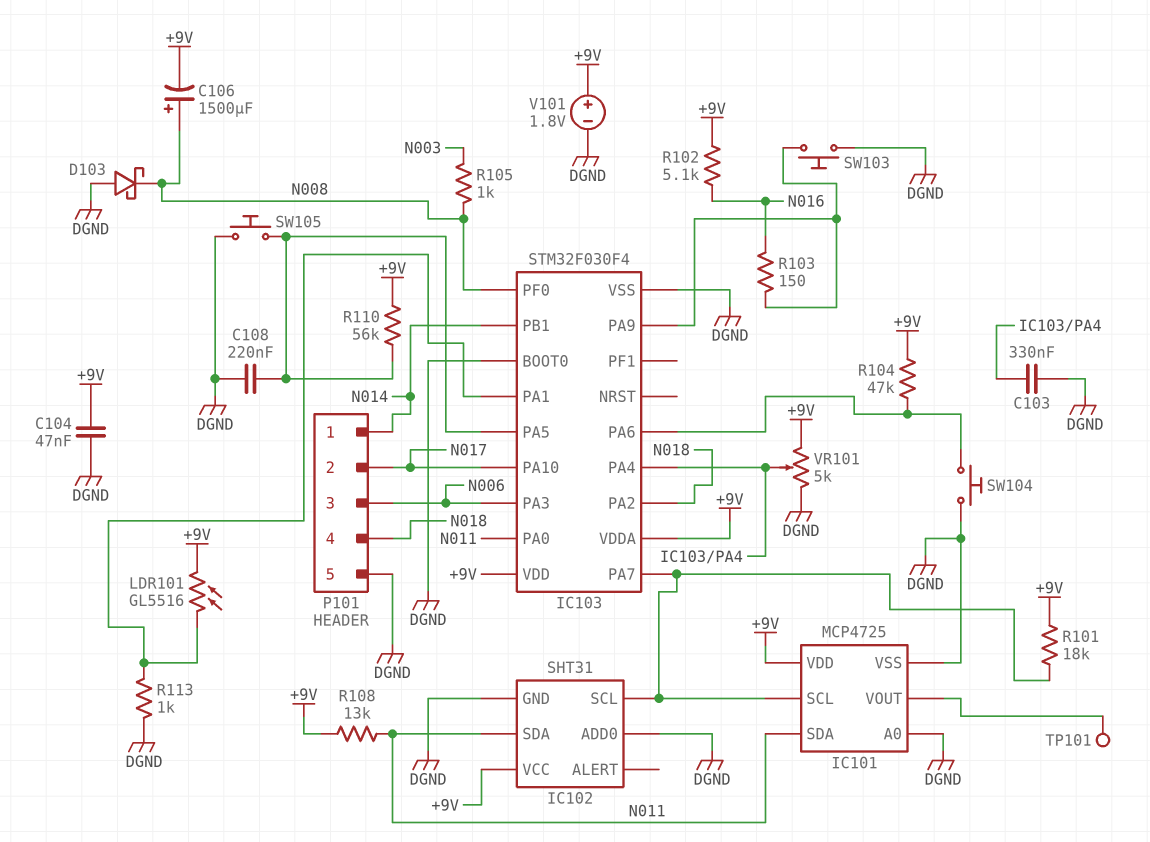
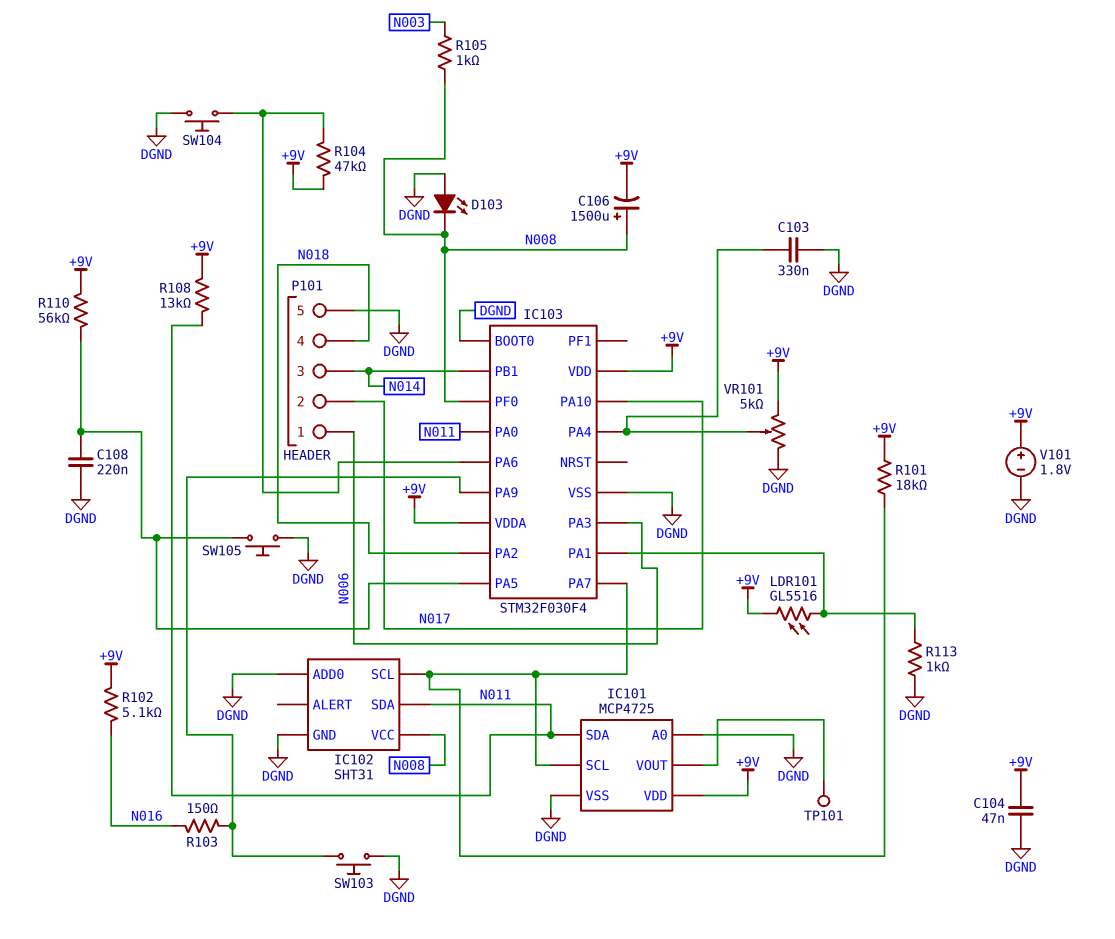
D103: schottky (A DGND, K N008) -> LED (A DGND, K N008)
IC102 pin VCC: +9V -> N008
P101 pin 1: N014 -> N006
P101 pin 3: N006 -> N014

